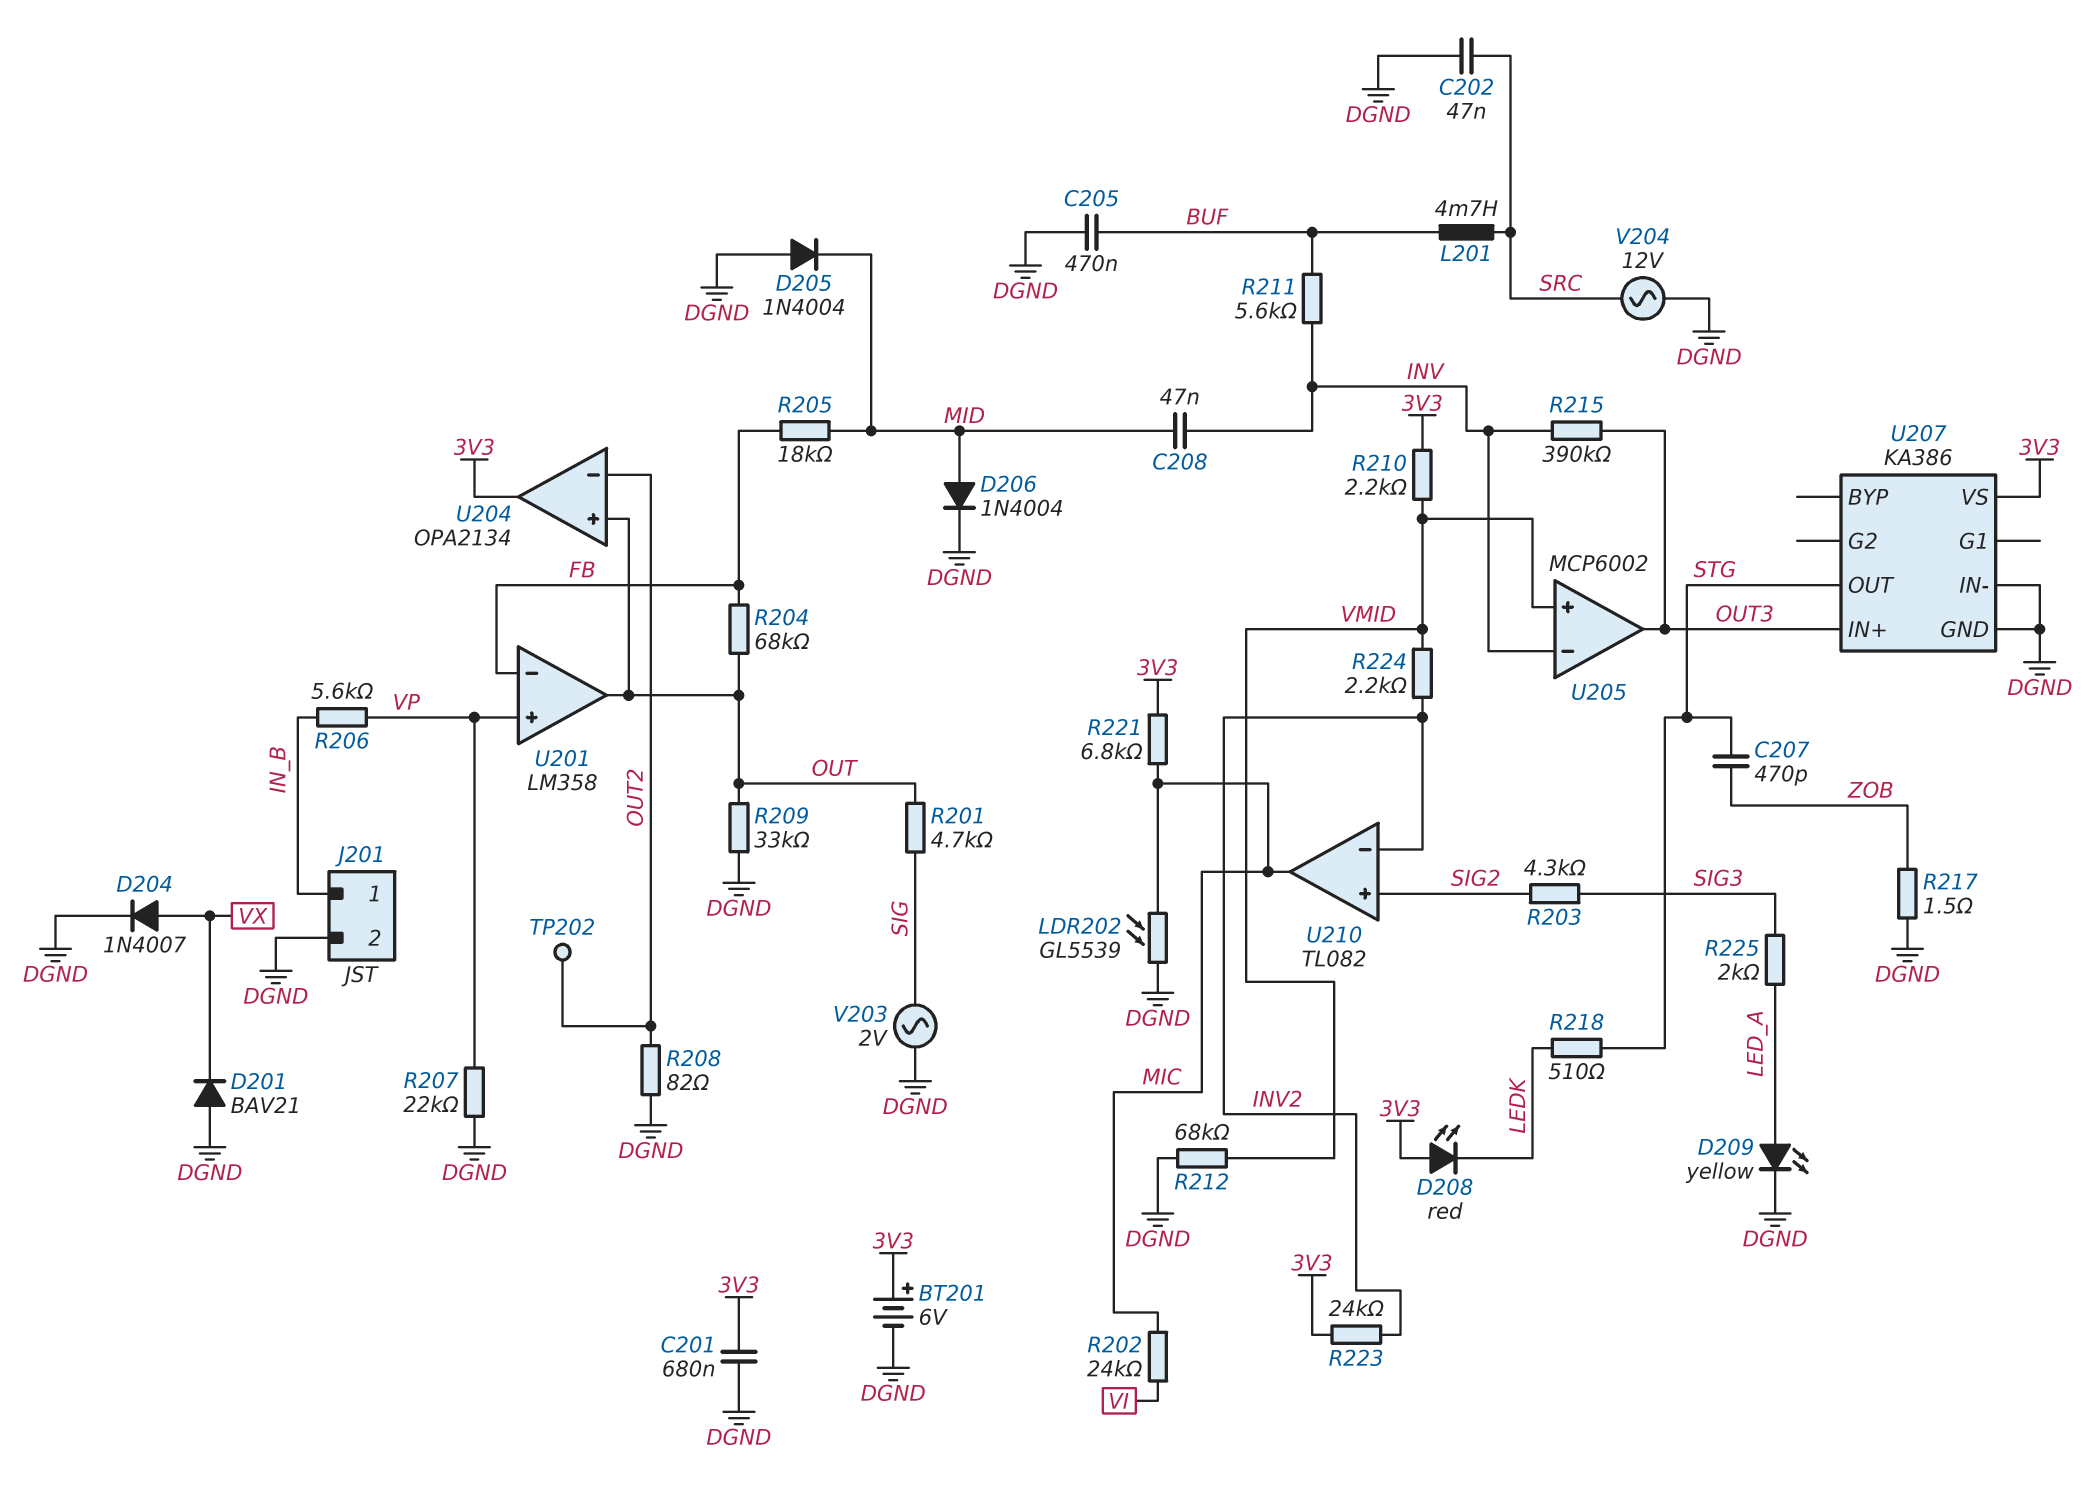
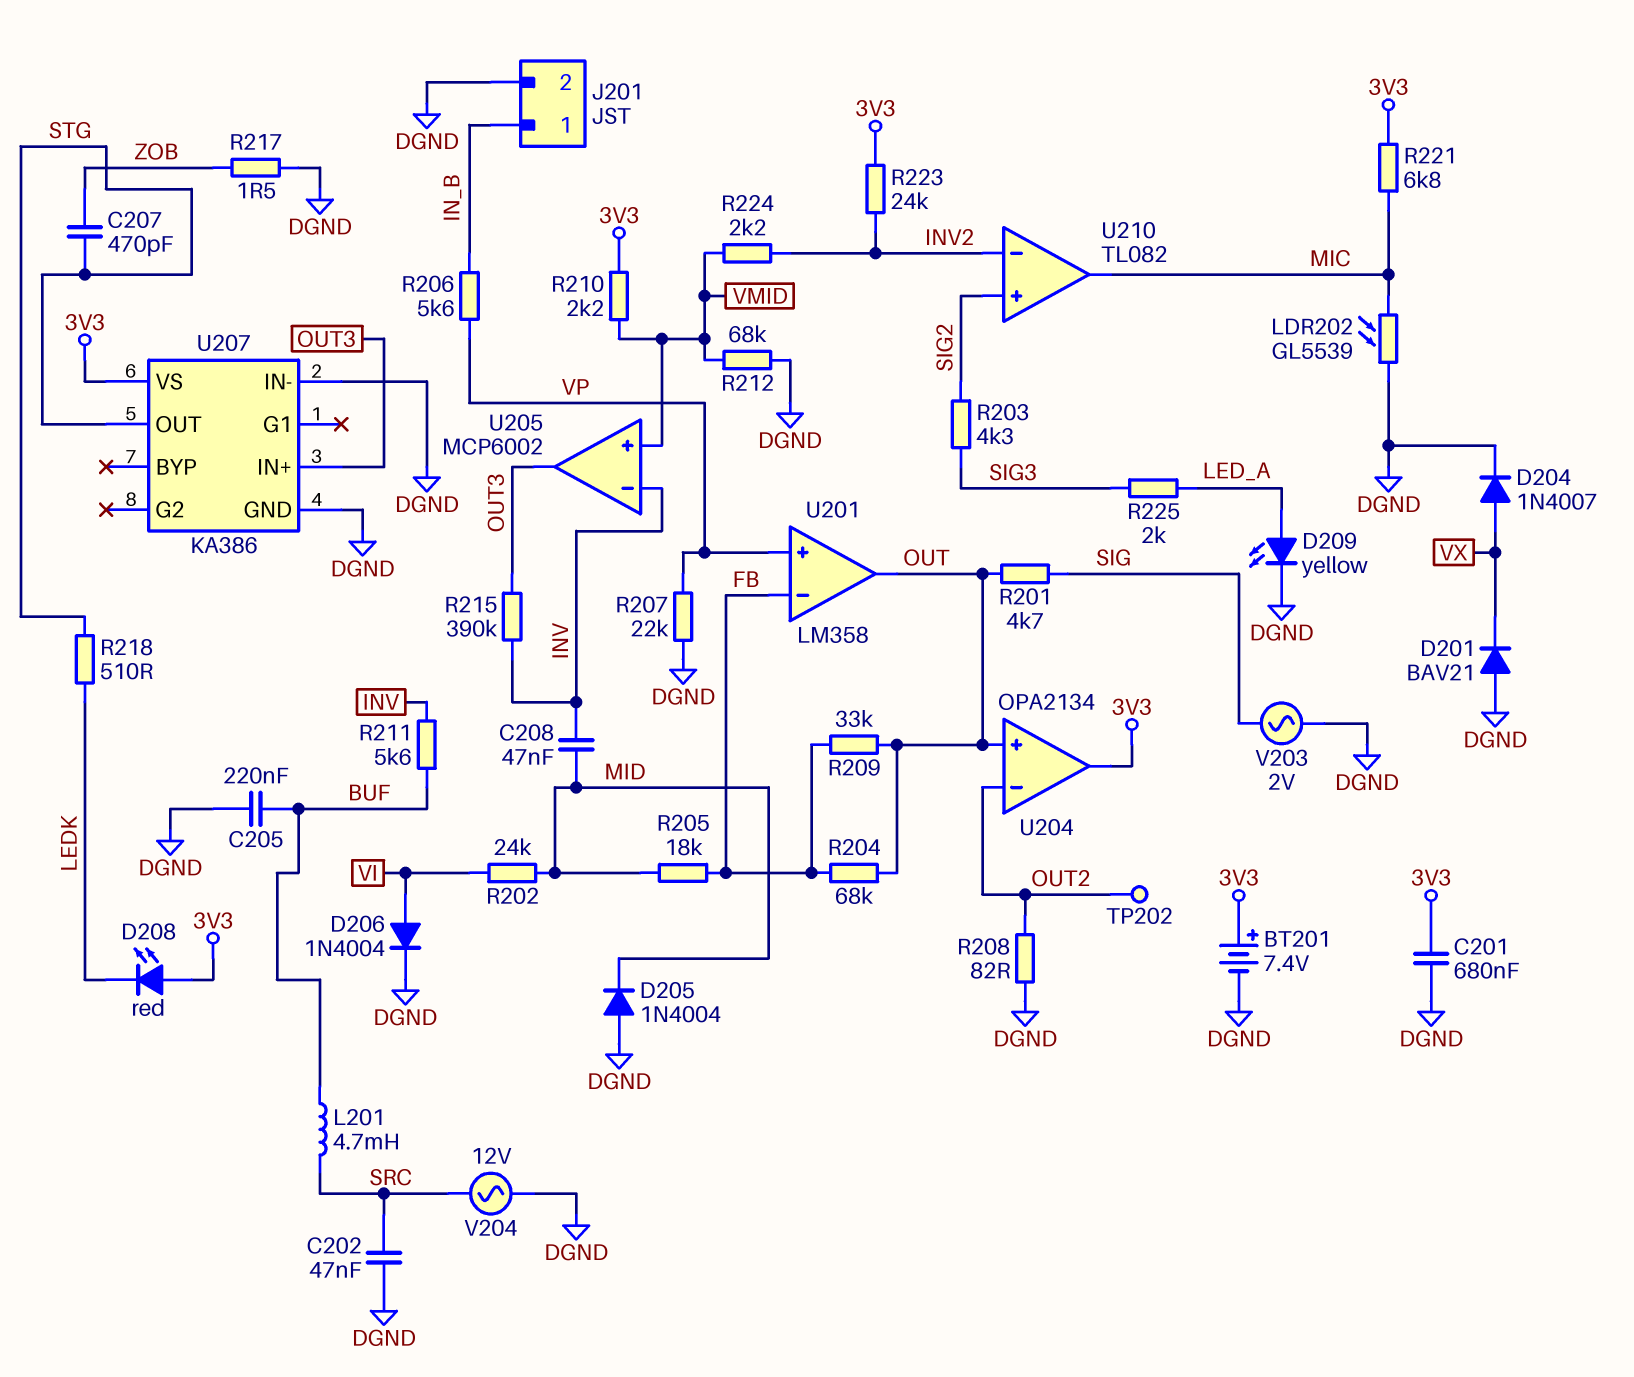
BT201: 6V (plus 3V3, minus DGND) -> 7.4V (plus 3V3, minus DGND)
C205: 470nF (BUF, DGND) -> 220nF (BUF, DGND)
D206: diode 1N4004 (A MID, K DGND) -> diode 1N4004 (A VI, K DGND)
R202: 24k (MIC, VI) -> 24k (MID, VI)
R209: 33k (DGND, OUT) -> 33k (FB, OUT)

